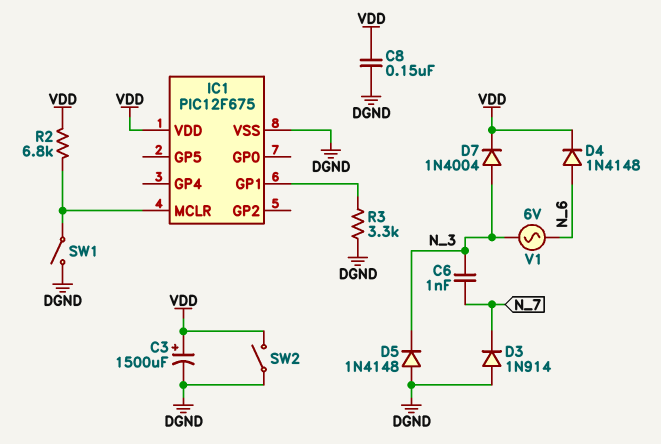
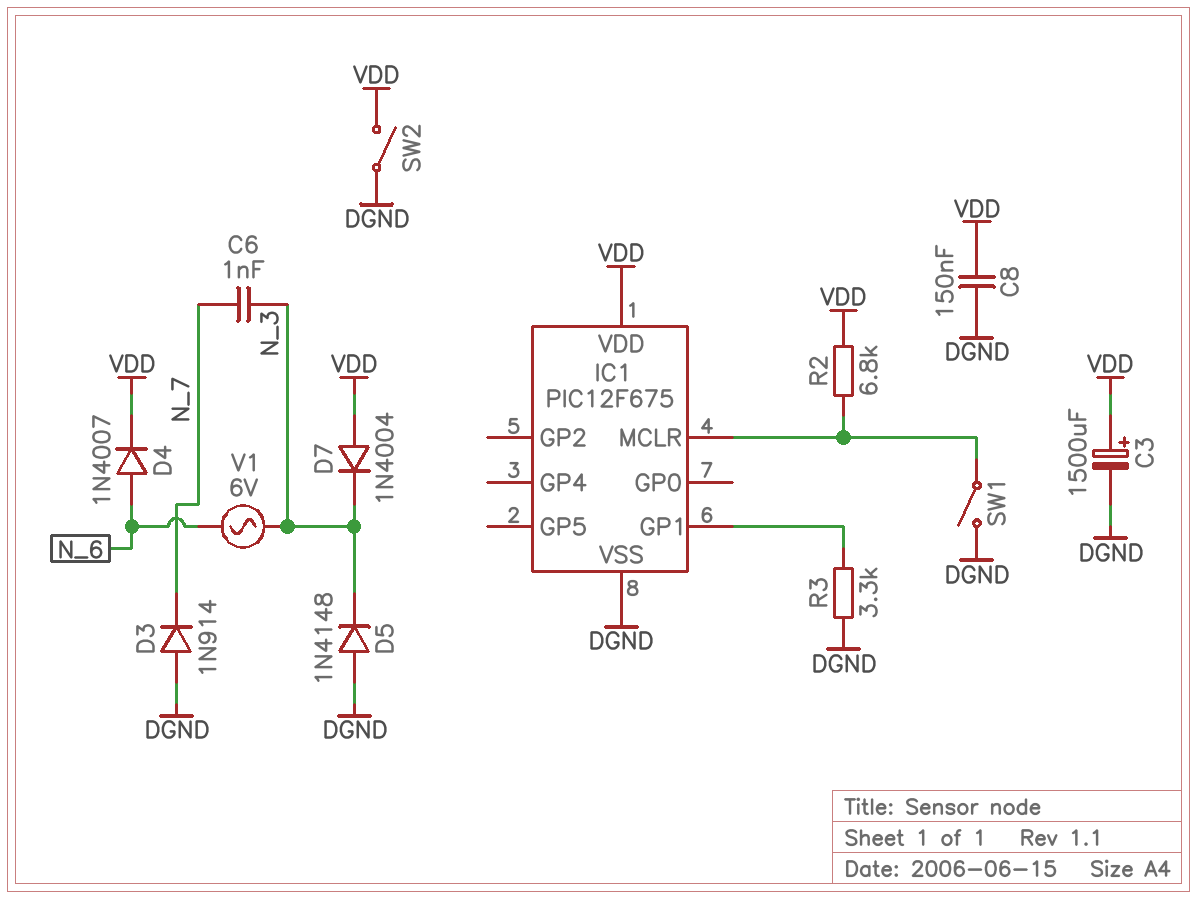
D4: diode 1N4148 (A N_6, K VDD) -> diode 1N4007 (A N_6, K VDD)
D7: diode 1N4004 (A N_3, K VDD) -> diode 1N4004 (A VDD, K N_3)

